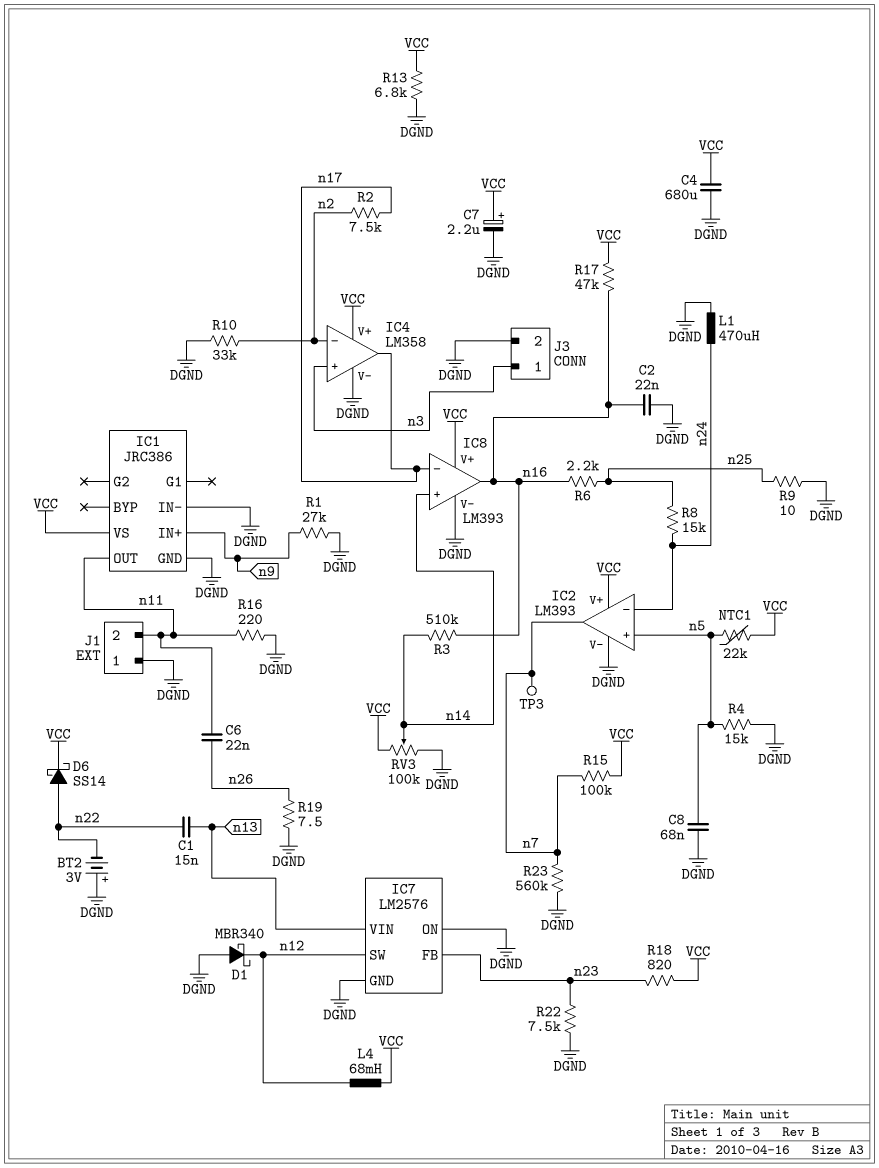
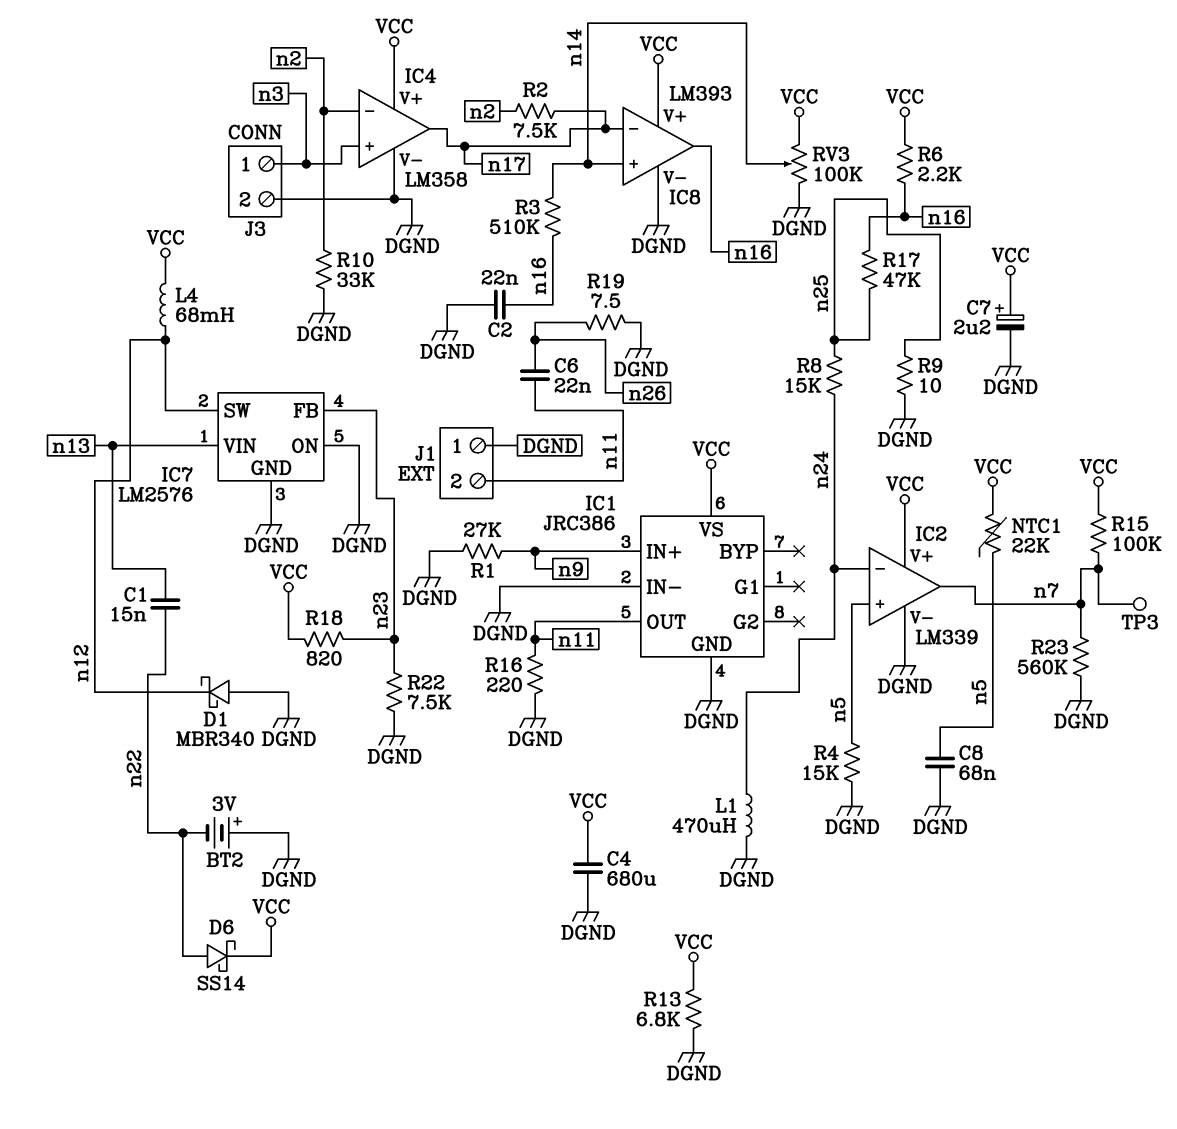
IC2: LM393 -> LM339
R6: 2.2k (n16, n25) -> 2.2k (VCC, n16)
R17: 47k (VCC, n16) -> 47k (n16, n25)

